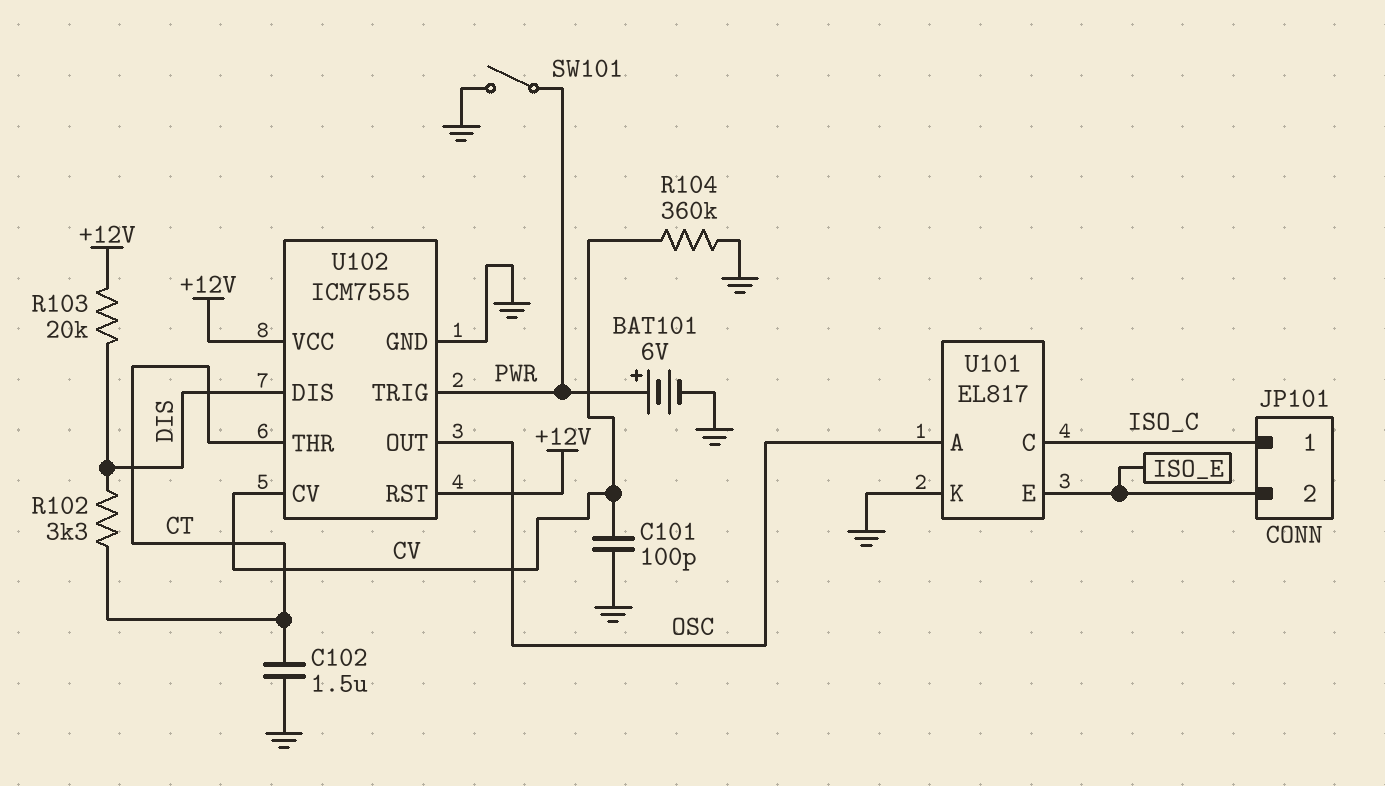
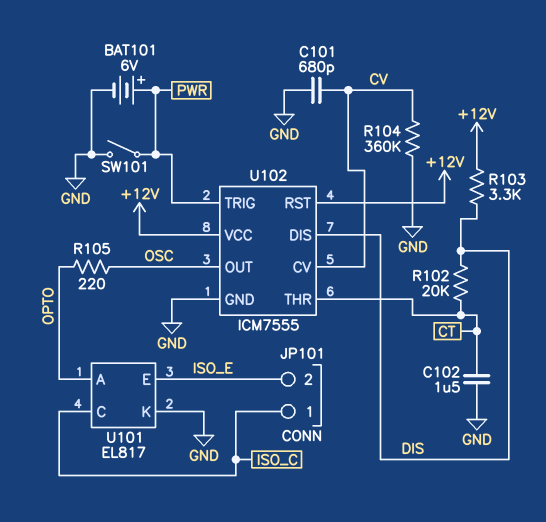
C101: 100pF (CV, GND) -> 680pF (CV, GND)
R102: 3.3k (CT, DIS) -> 20k (CT, DIS)
R103: 20k (+12V, DIS) -> 3.3k (+12V, DIS)
R105: none -> 220 (OPTO, OSC)
U101 pin A: OSC -> OPTO

